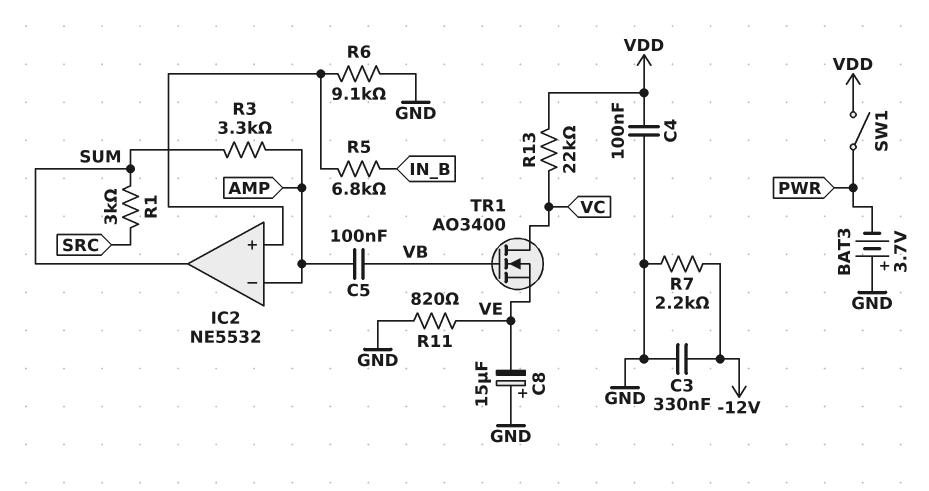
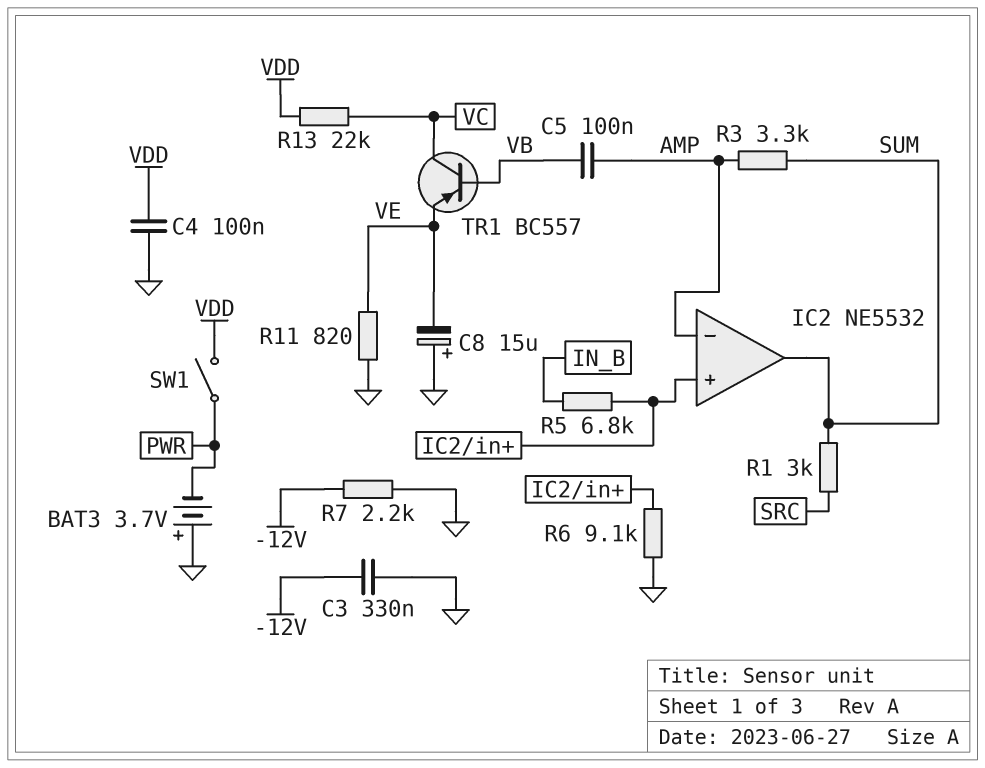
TR1: NMOS AO3400 (G VB, D VC, S VE) -> PNP BC557 (B VB, C VC, E VE)

